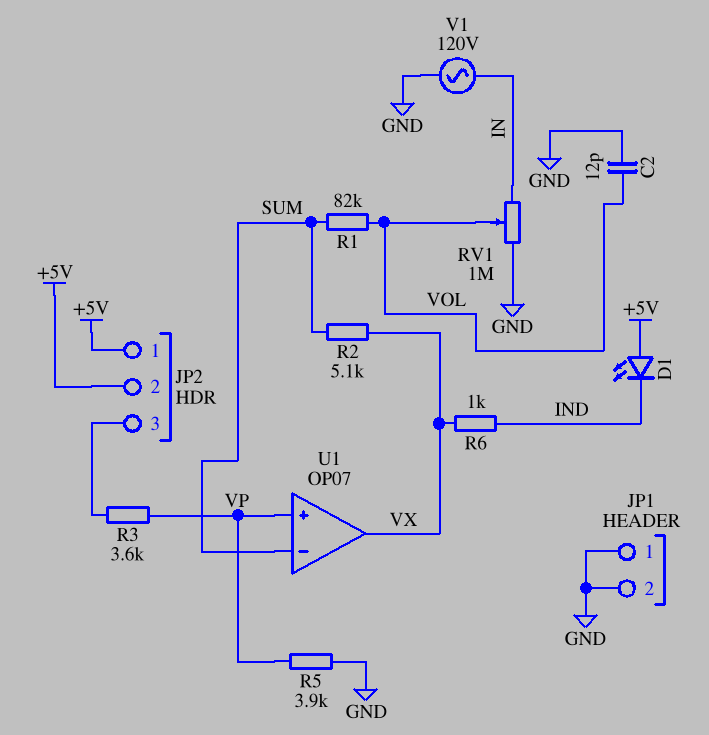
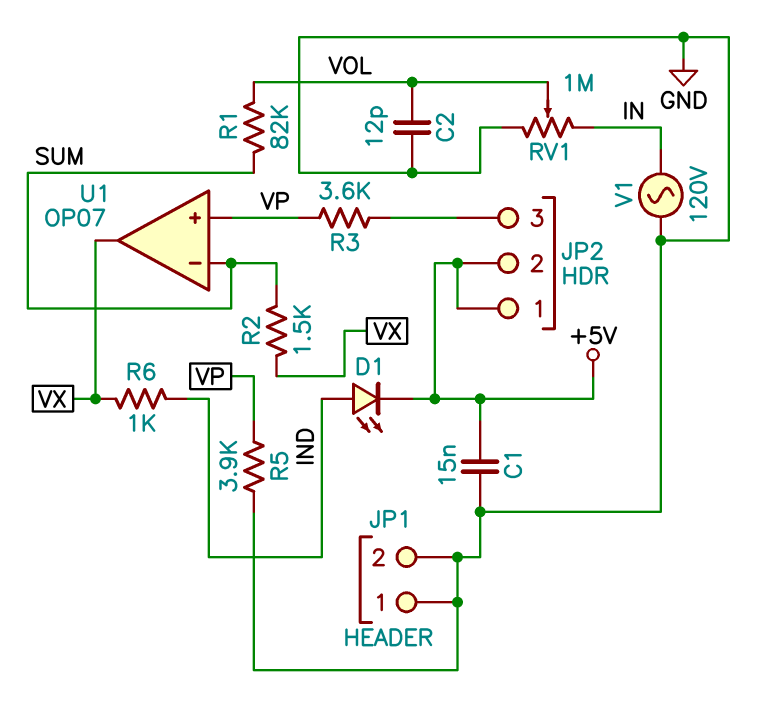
C1: none -> 15nF (+5V, GND)
D1: LED (A +5V, K IND) -> LED (A IND, K +5V)
R2: 5.1k (SUM, VX) -> 1.5k (SUM, VX)

